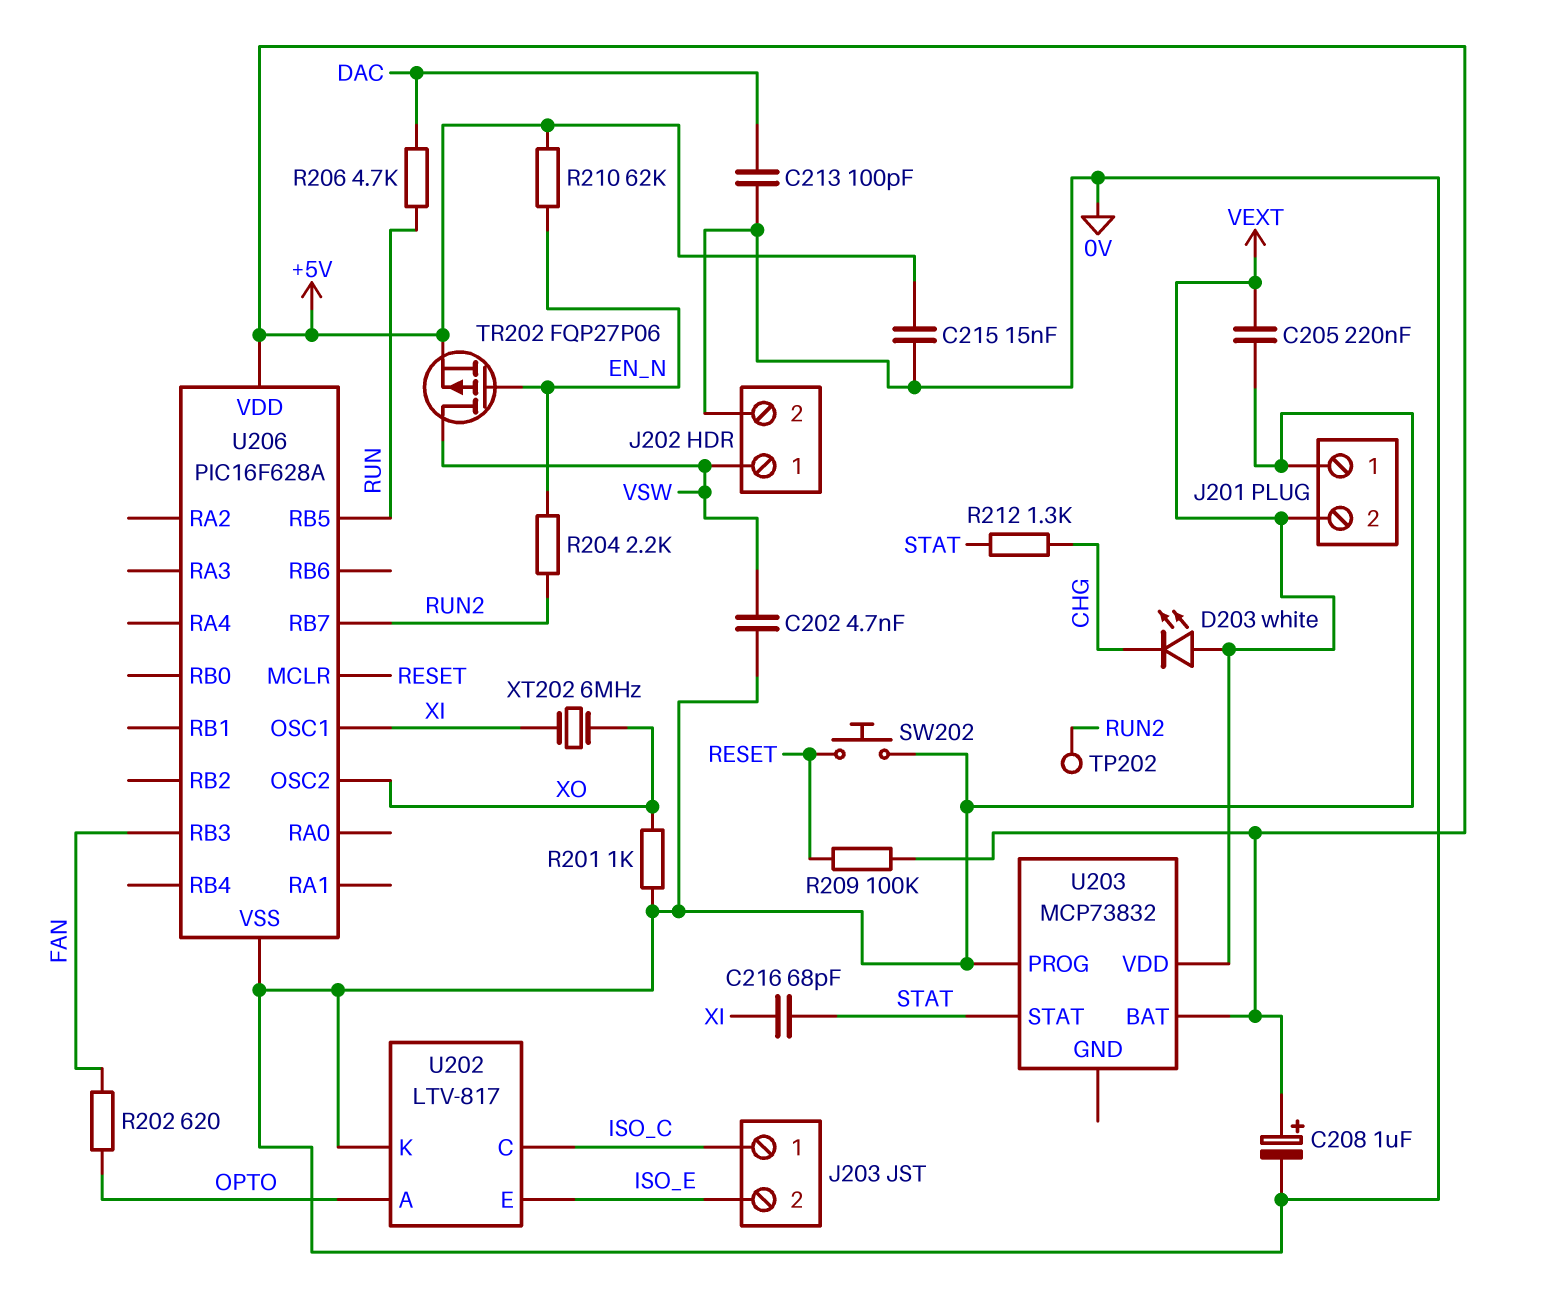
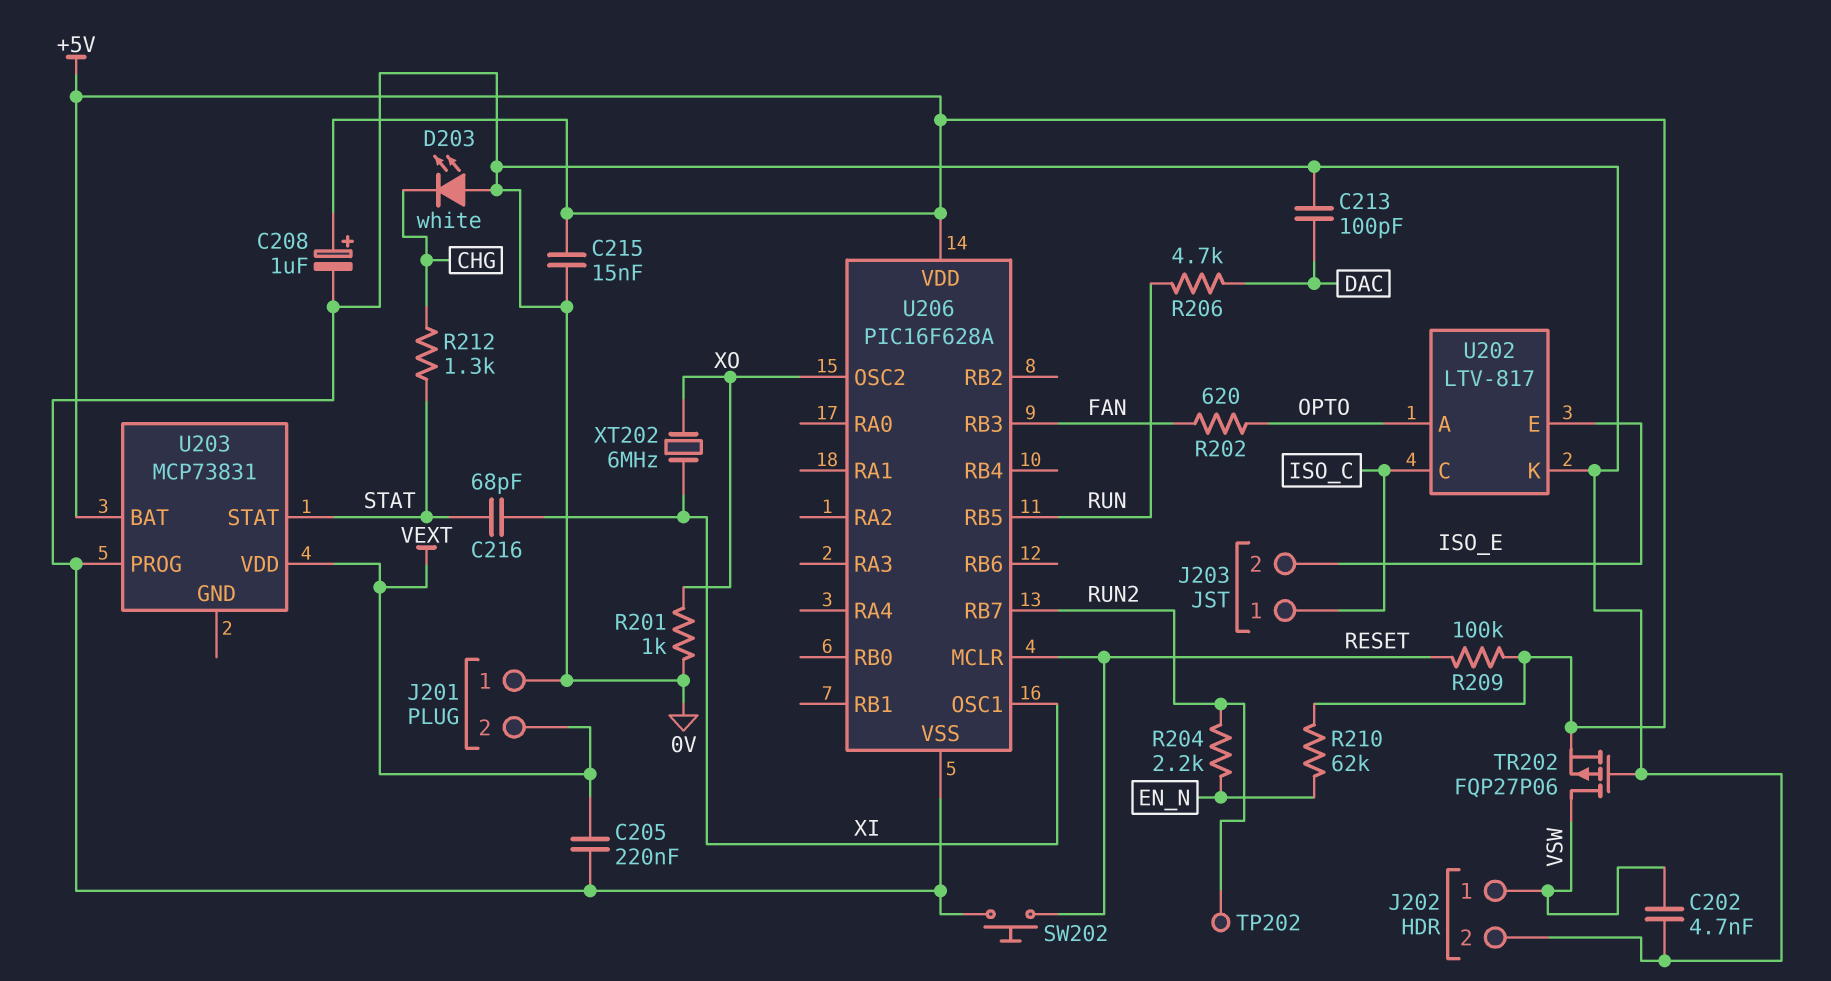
D203: LED white (A VEXT, K CHG) -> LED white (A 0V, K CHG)
TR202: PMOS FQP27P06 (G EN_N, D VSW, S +5V) -> PMOS FQP27P06 (G 0V, D VSW, S +5V)
U203: MCP73832 -> MCP73831

